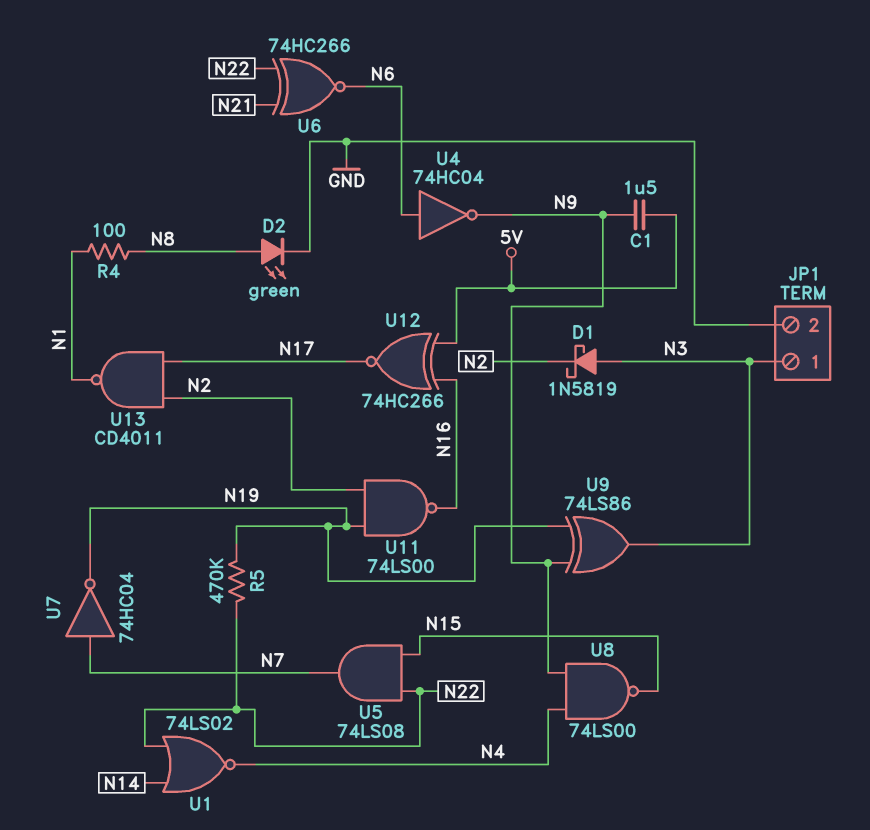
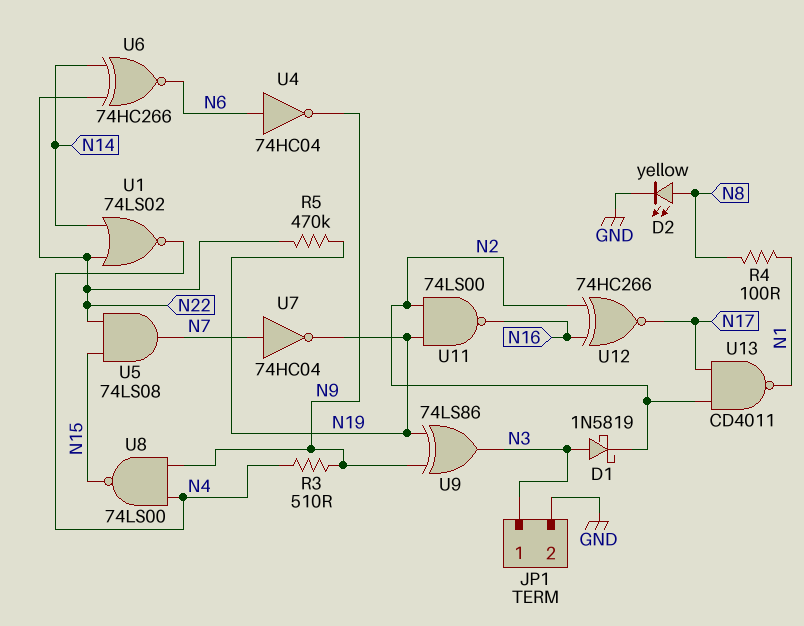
C1: 1.5uF (5V, N9) -> none
D2: LED green (A N8, K GND) -> LED yellow (A N8, K GND)
R3: none -> 510 (N4, N9)
U6: XNOR 74HC266 (in N21, in N22, out N6) -> XNOR 74HC266 (in N14, in N22, out N6)
U12: XNOR 74HC266 (in 5V, in N16, out N17) -> XNOR 74HC266 (in N2, in N16, out N17)

